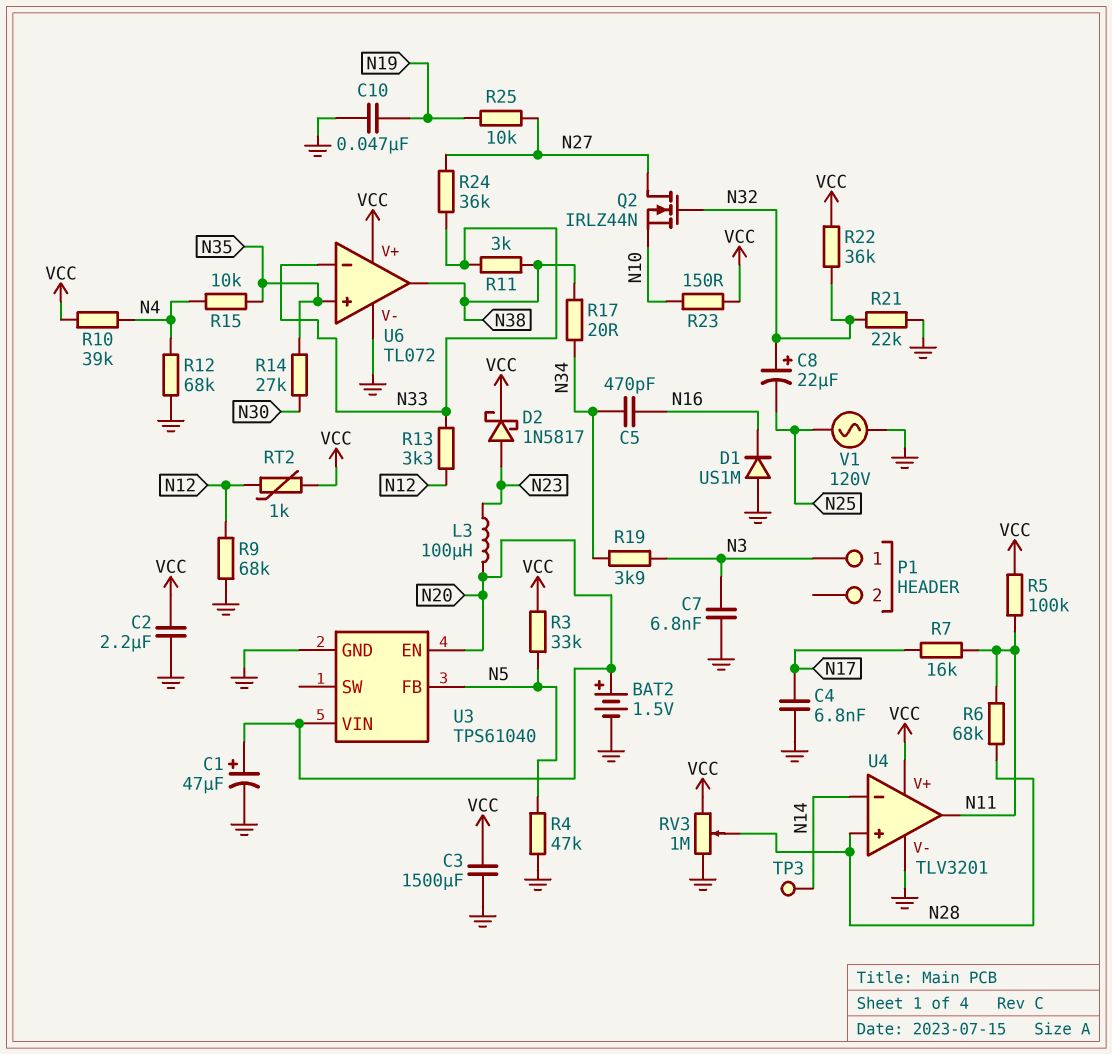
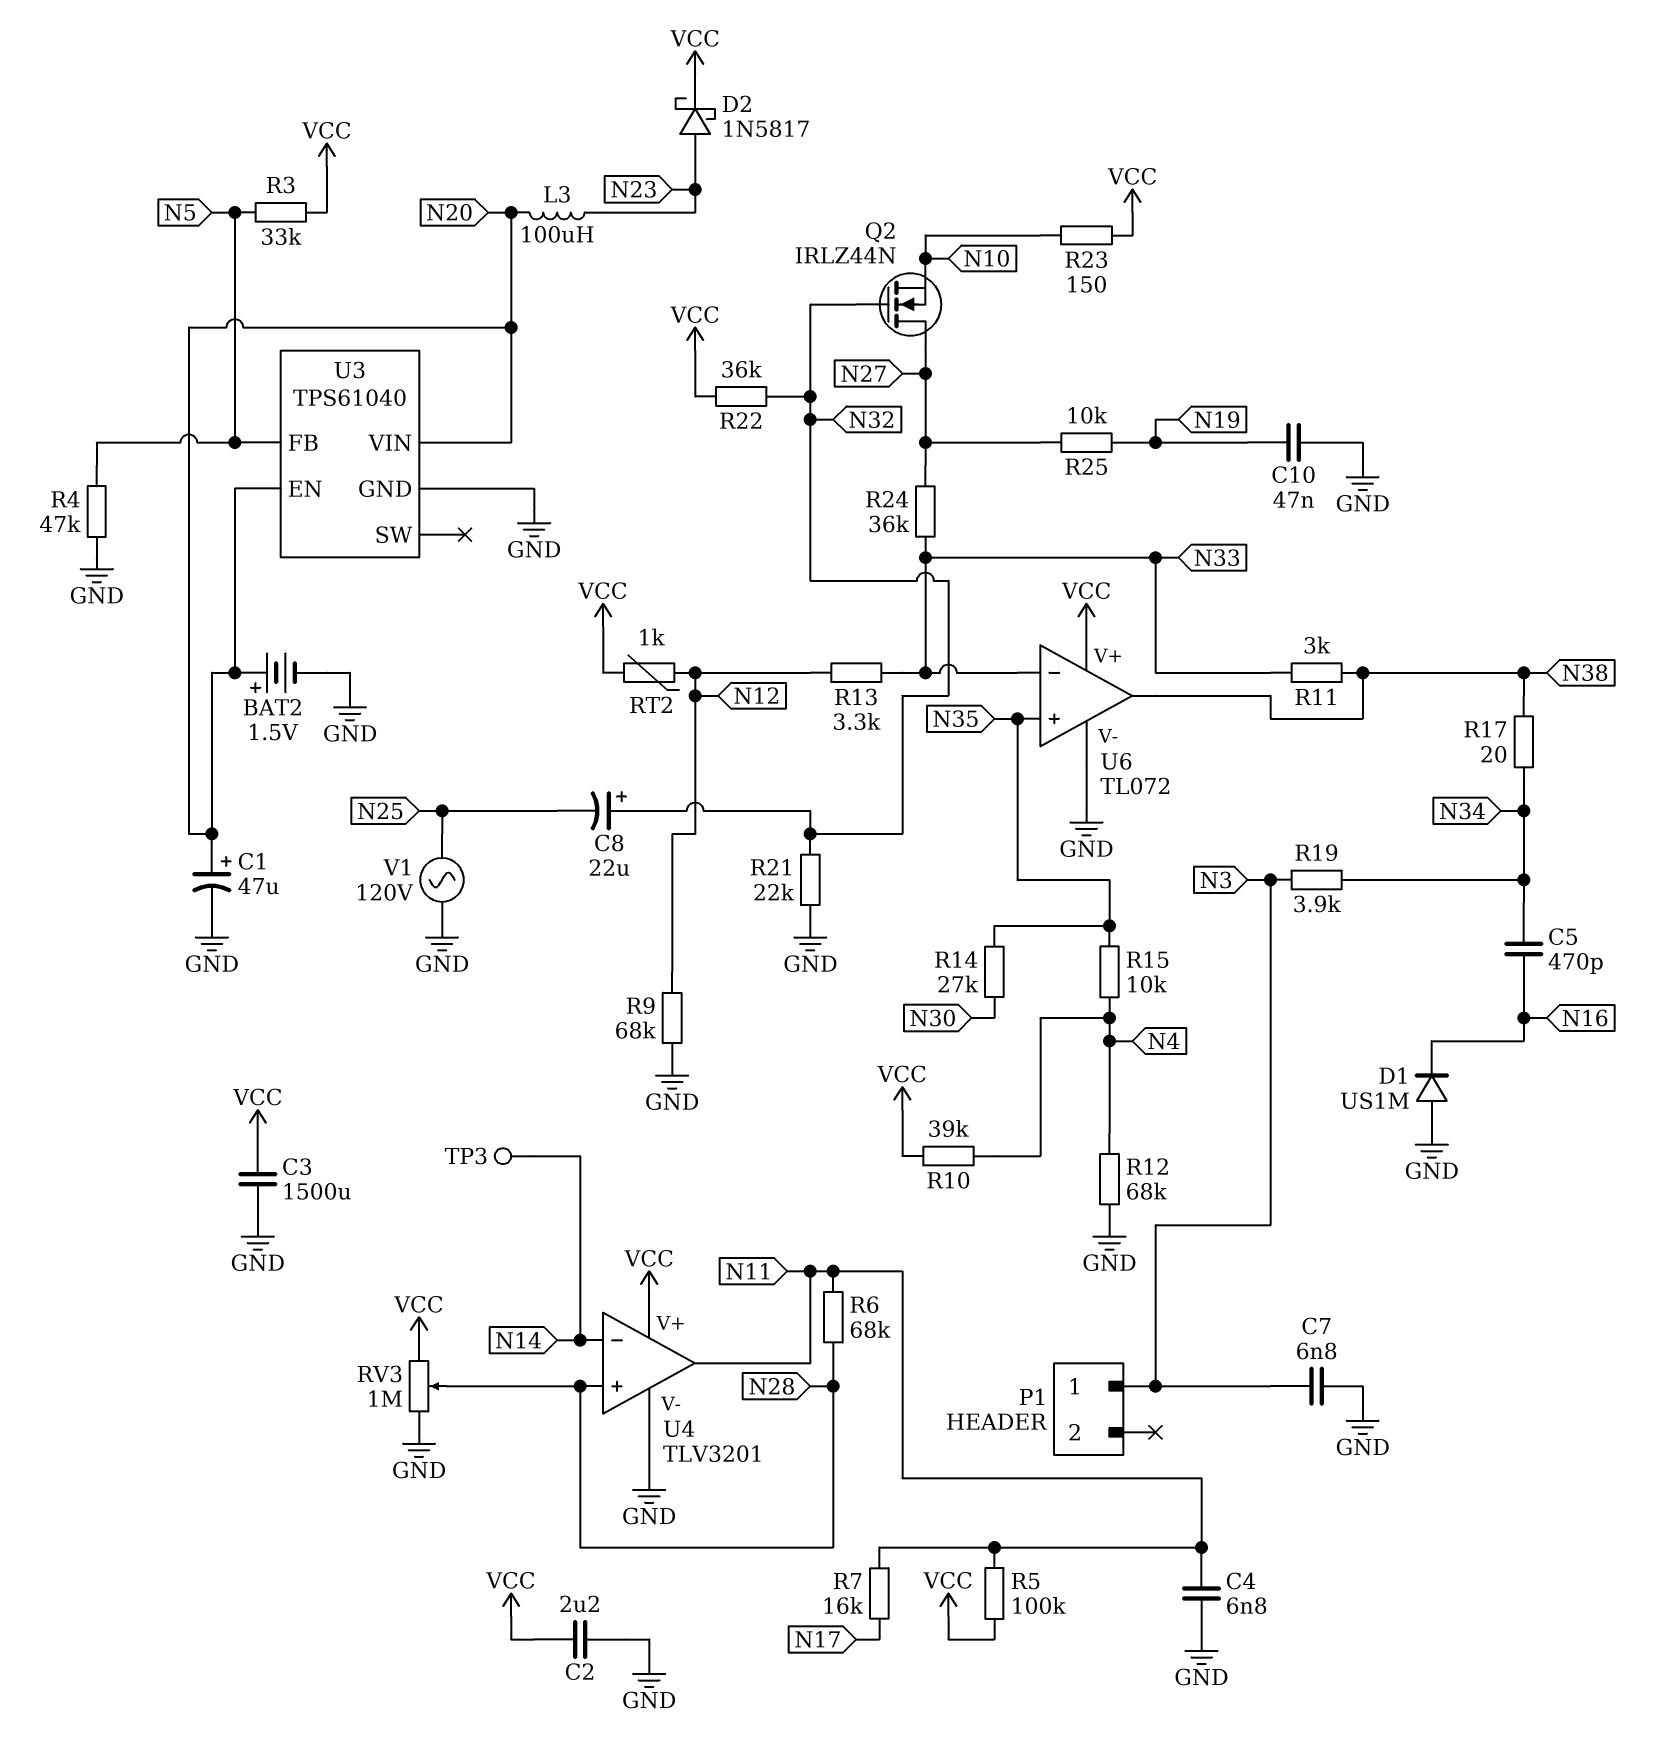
C4: 6.8nF (GND, N17) -> 6.8nF (GND, N11)

